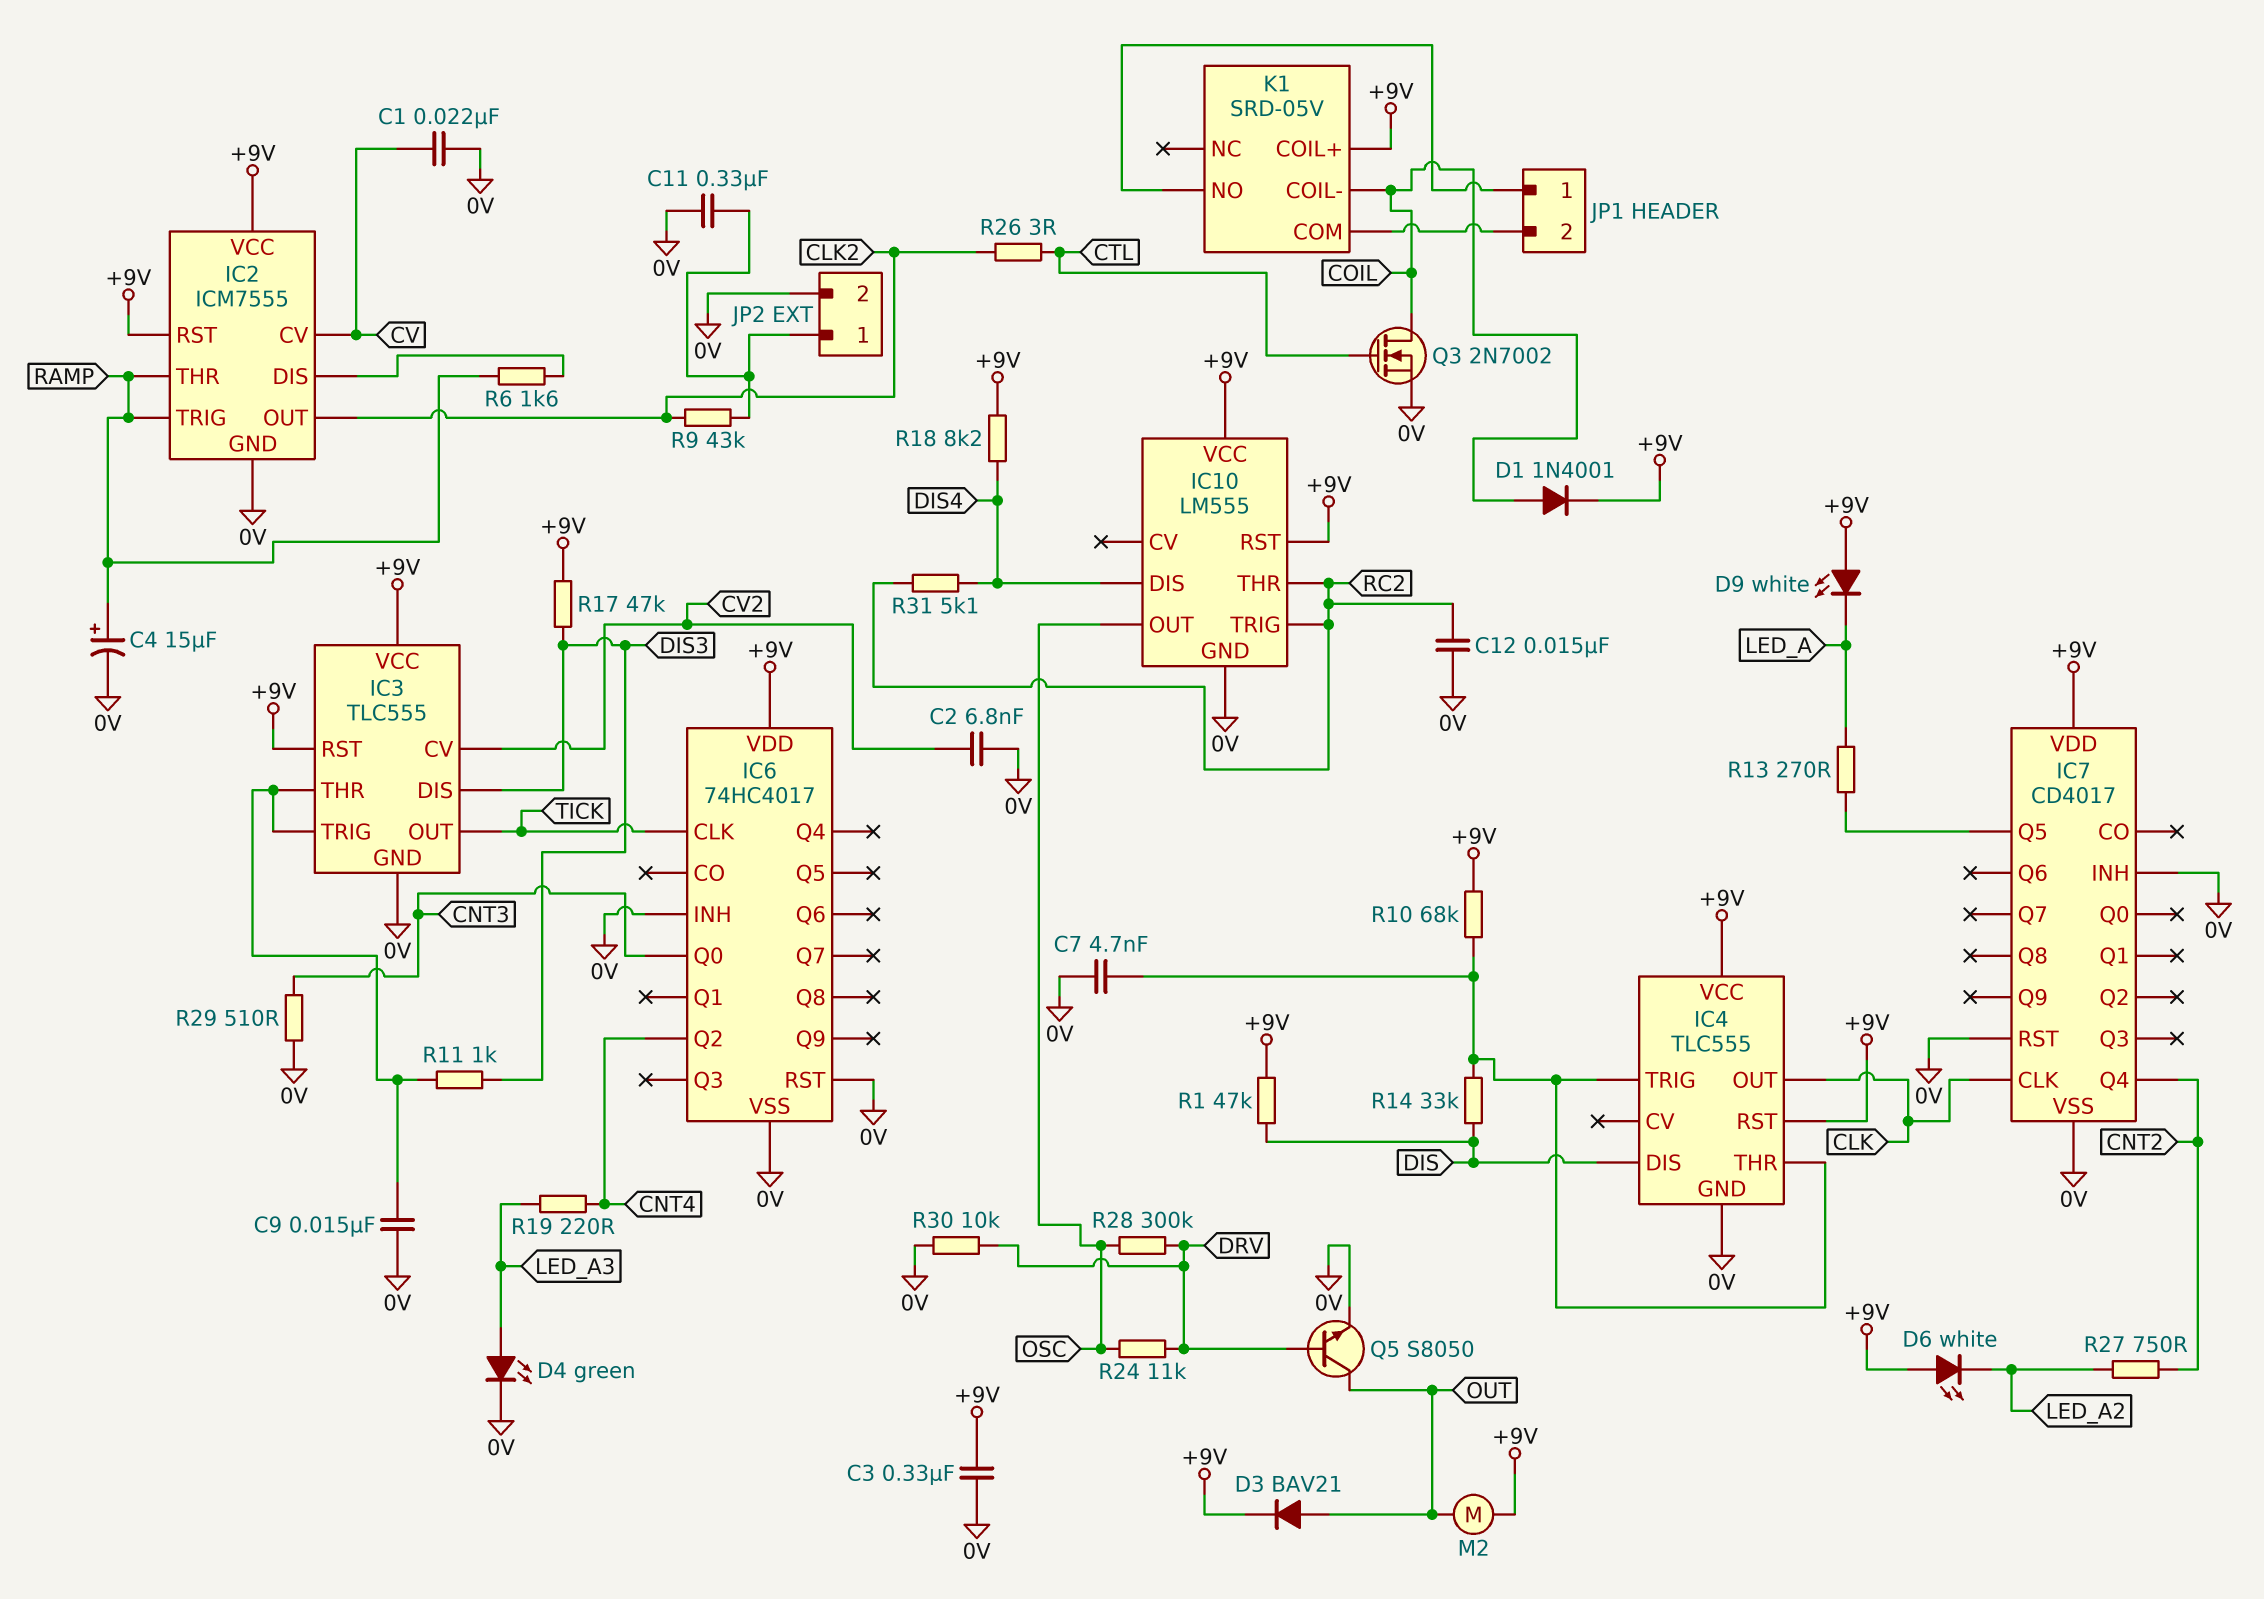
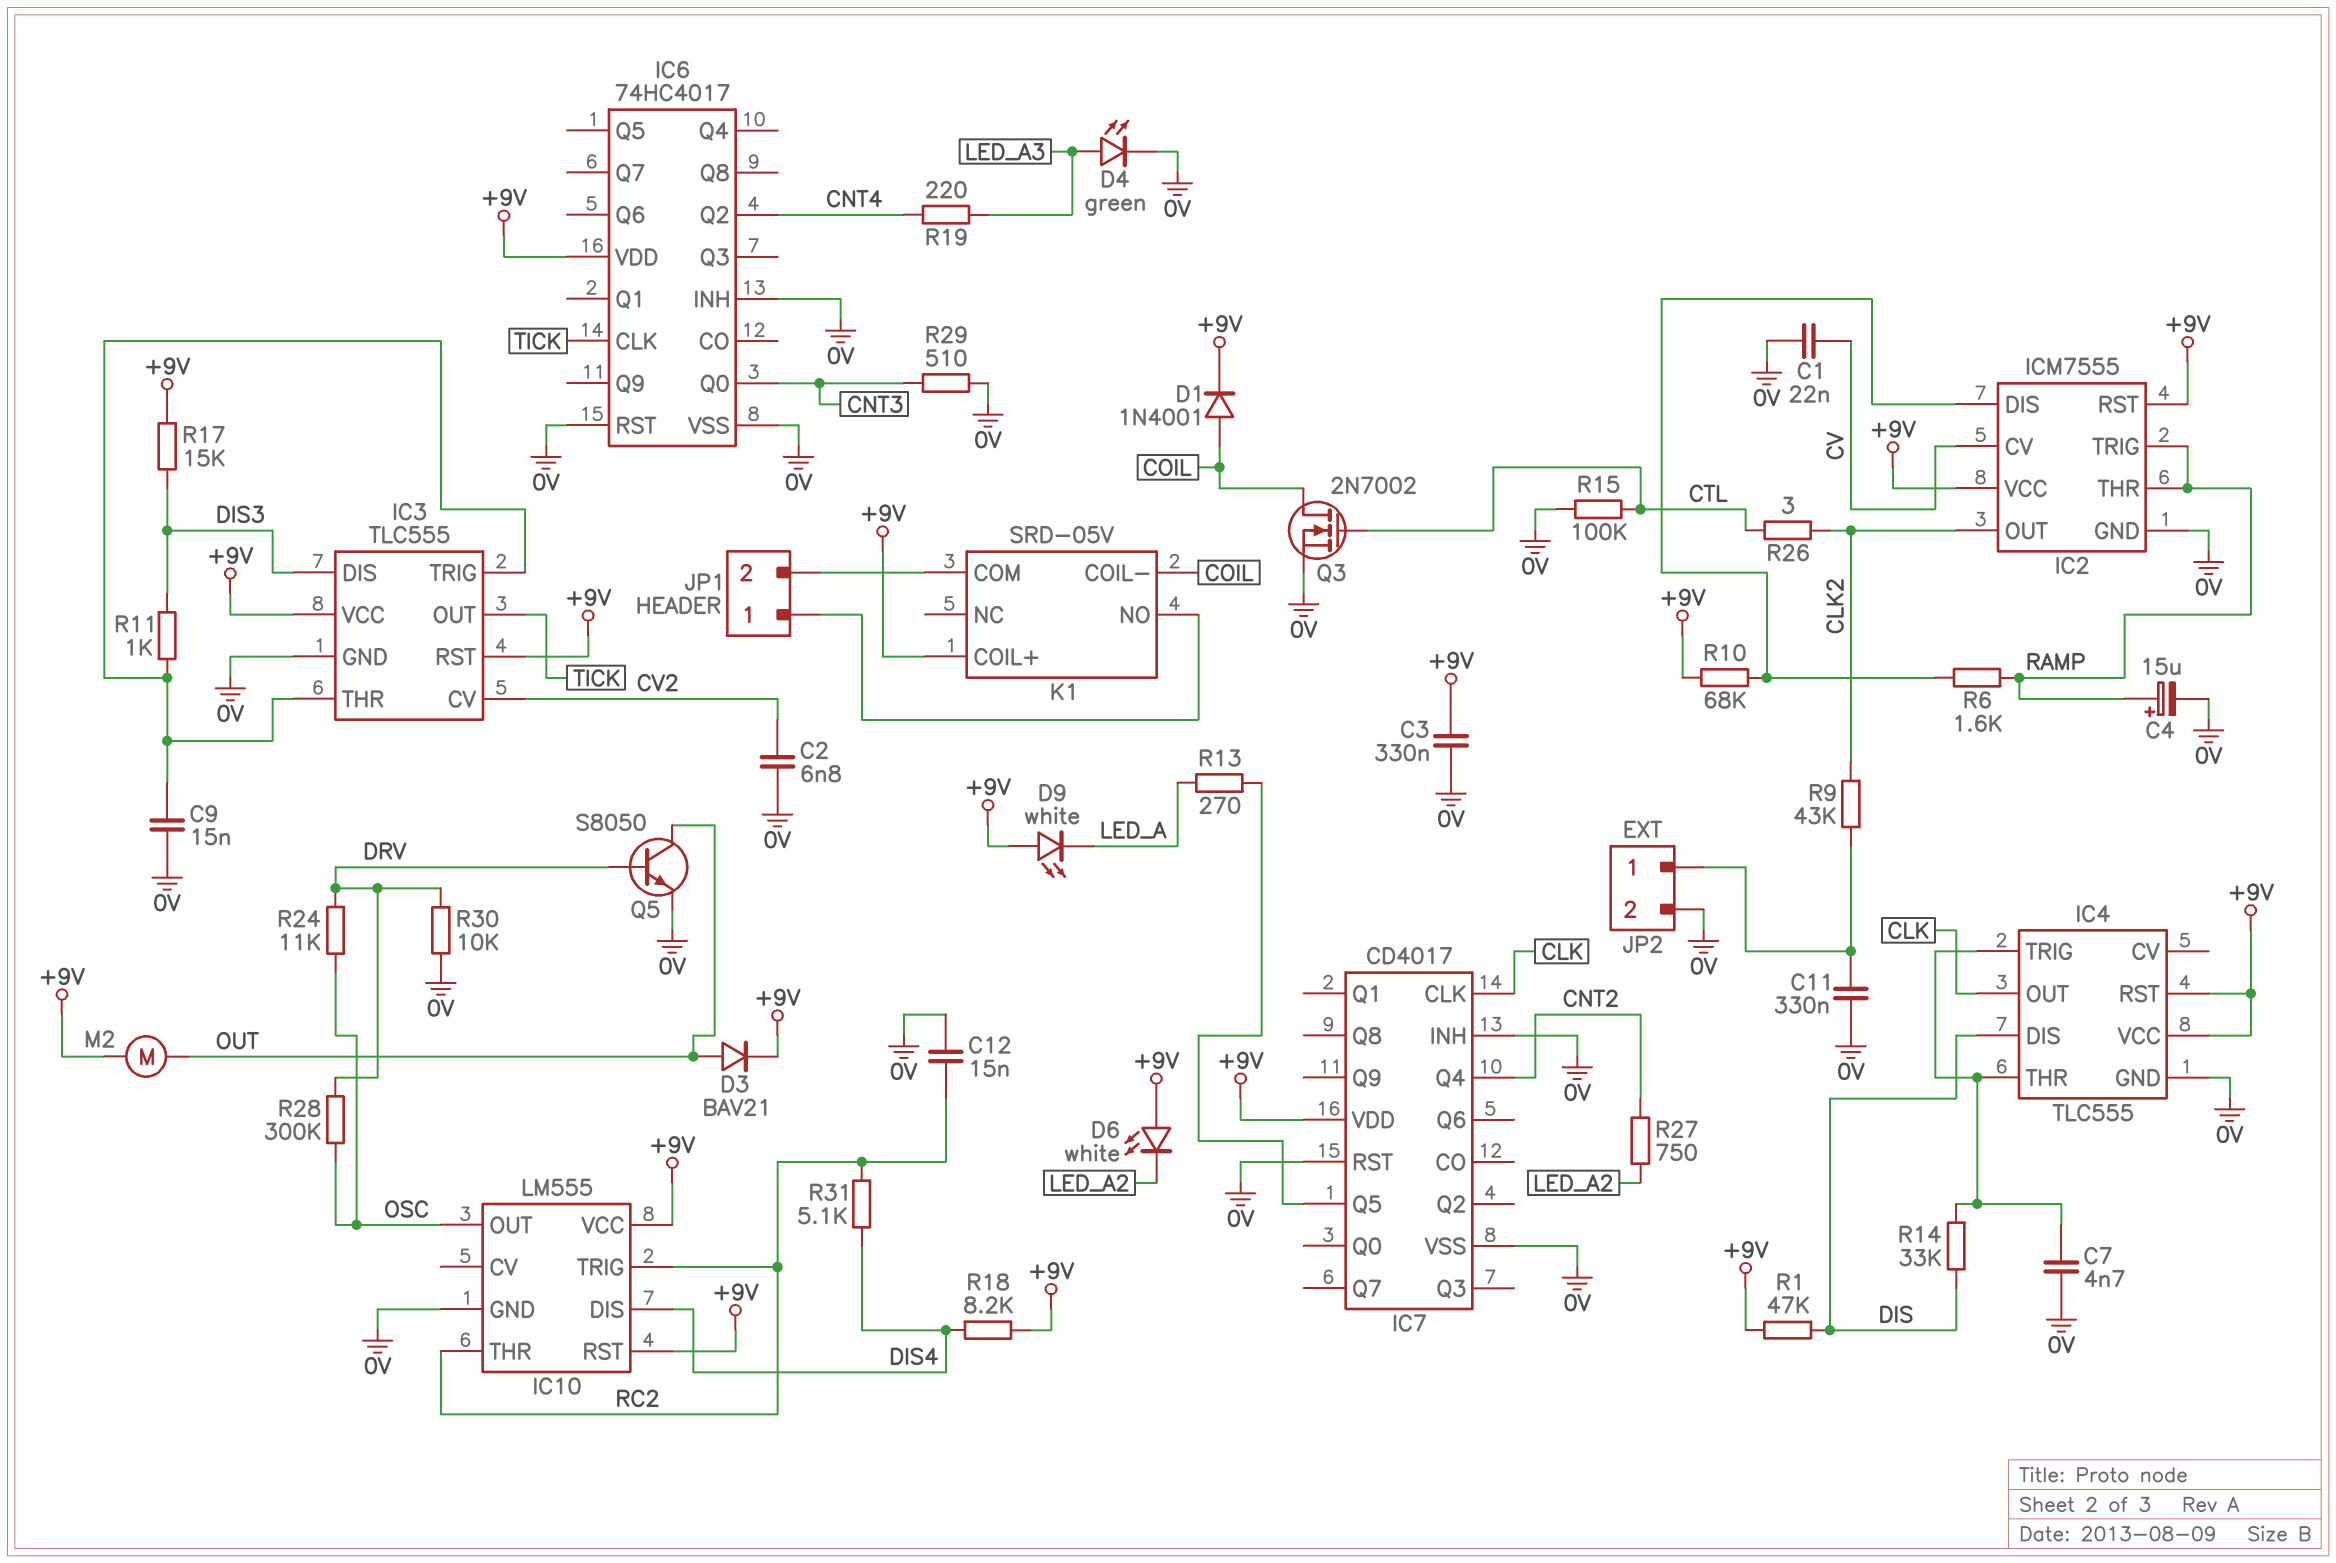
R10: 68k (+9V, IC4/THR) -> 68k (+9V, IC2/DIS)
R15: none -> 100k (0V, CTL)
R17: 47k (+9V, DIS3) -> 15k (+9V, DIS3)

